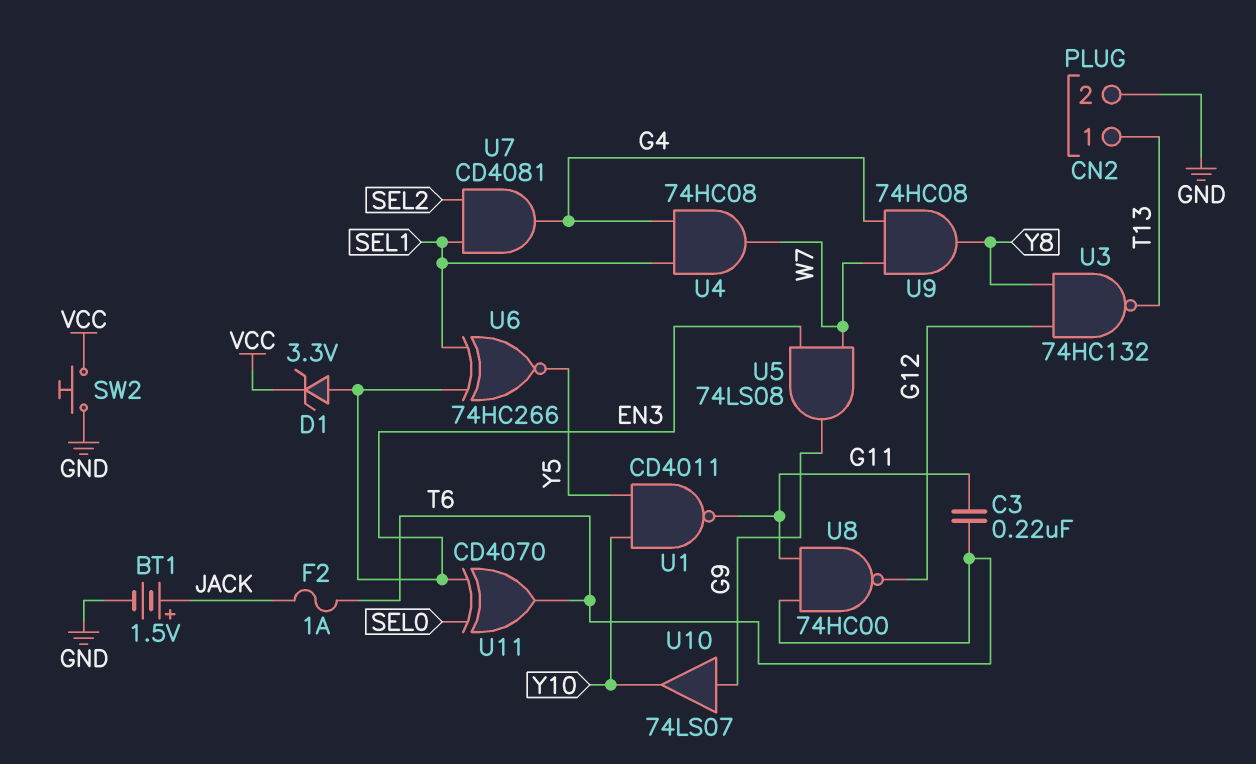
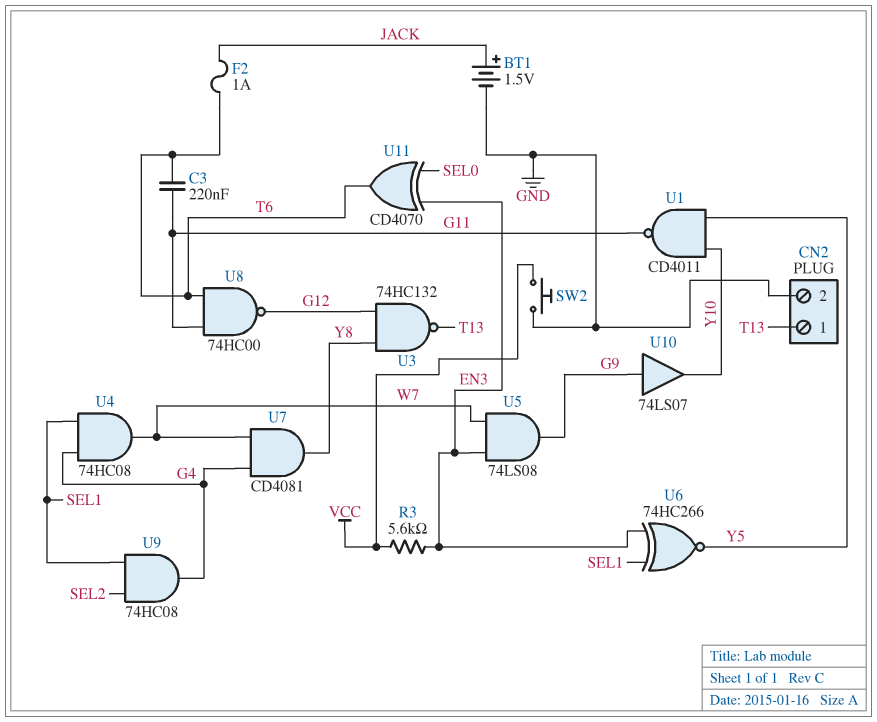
D1: zener 3.3V (A EN3, K VCC) -> none
R3: none -> 5.6k (EN3, VCC)
U7: AND CD4081 (in SEL1, in SEL2, out G4) -> AND CD4081 (in G4, in W7, out Y8)
U9: AND 74HC08 (in G4, in W7, out Y8) -> AND 74HC08 (in SEL1, in SEL2, out G4)

